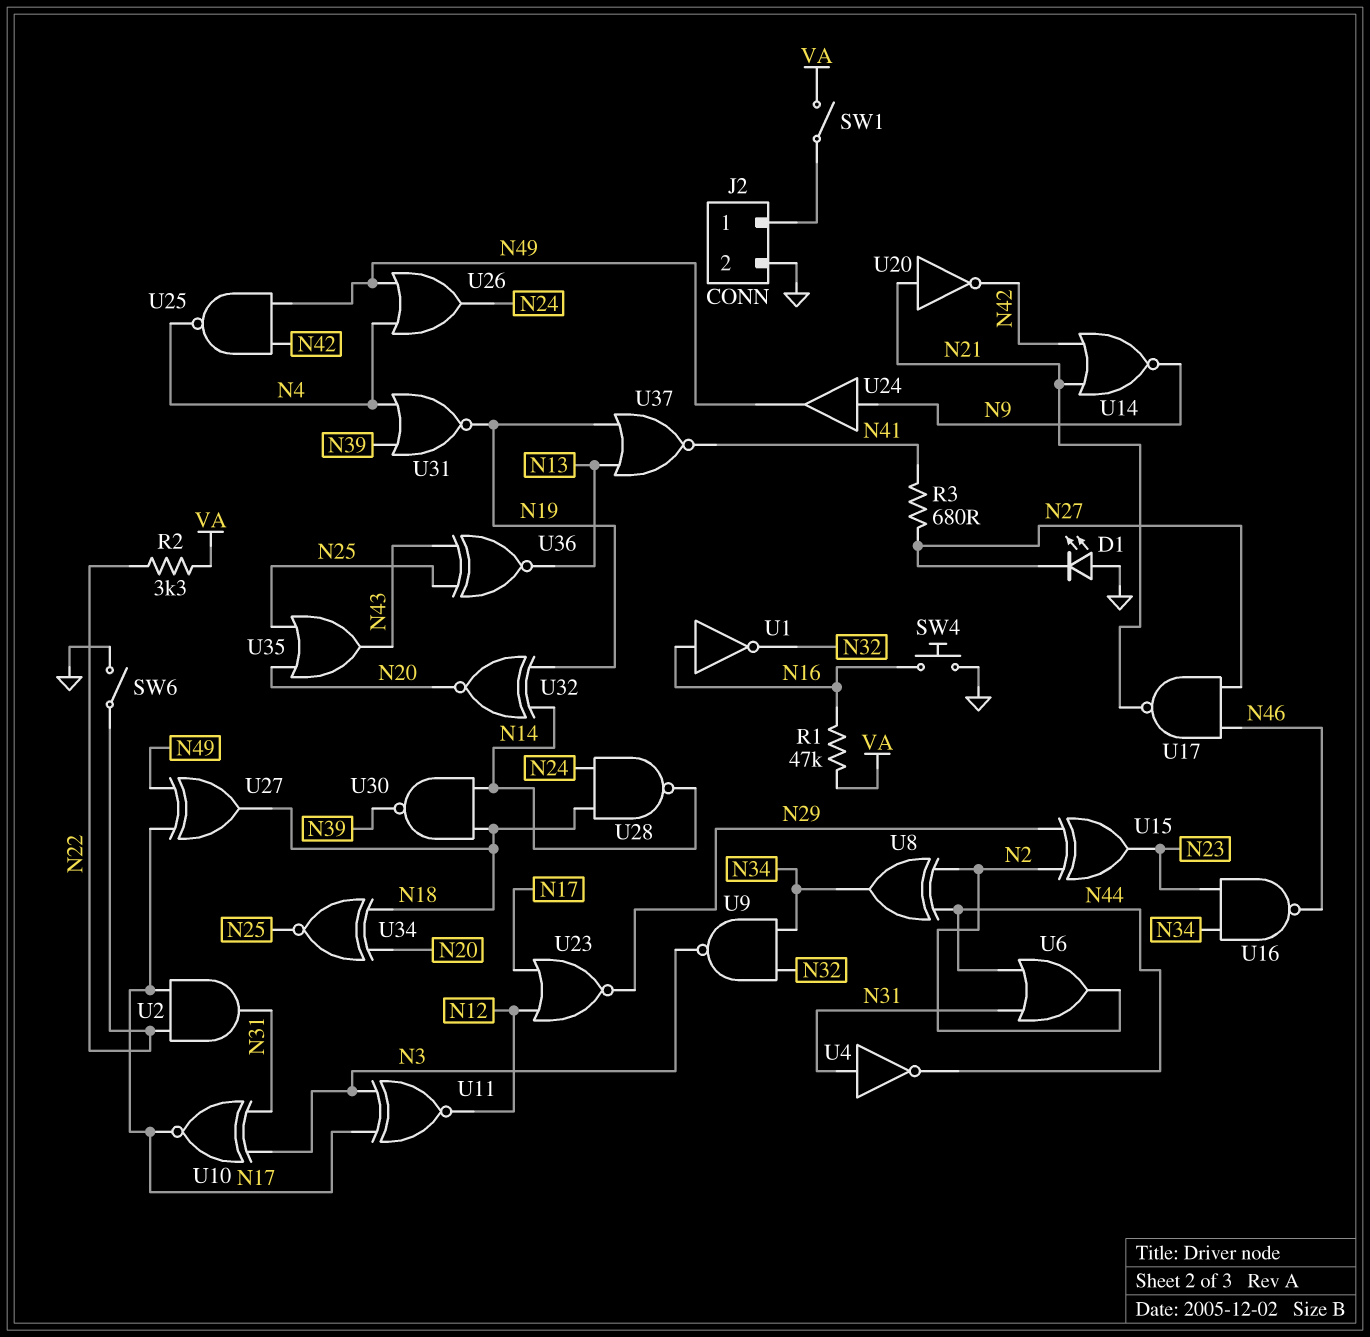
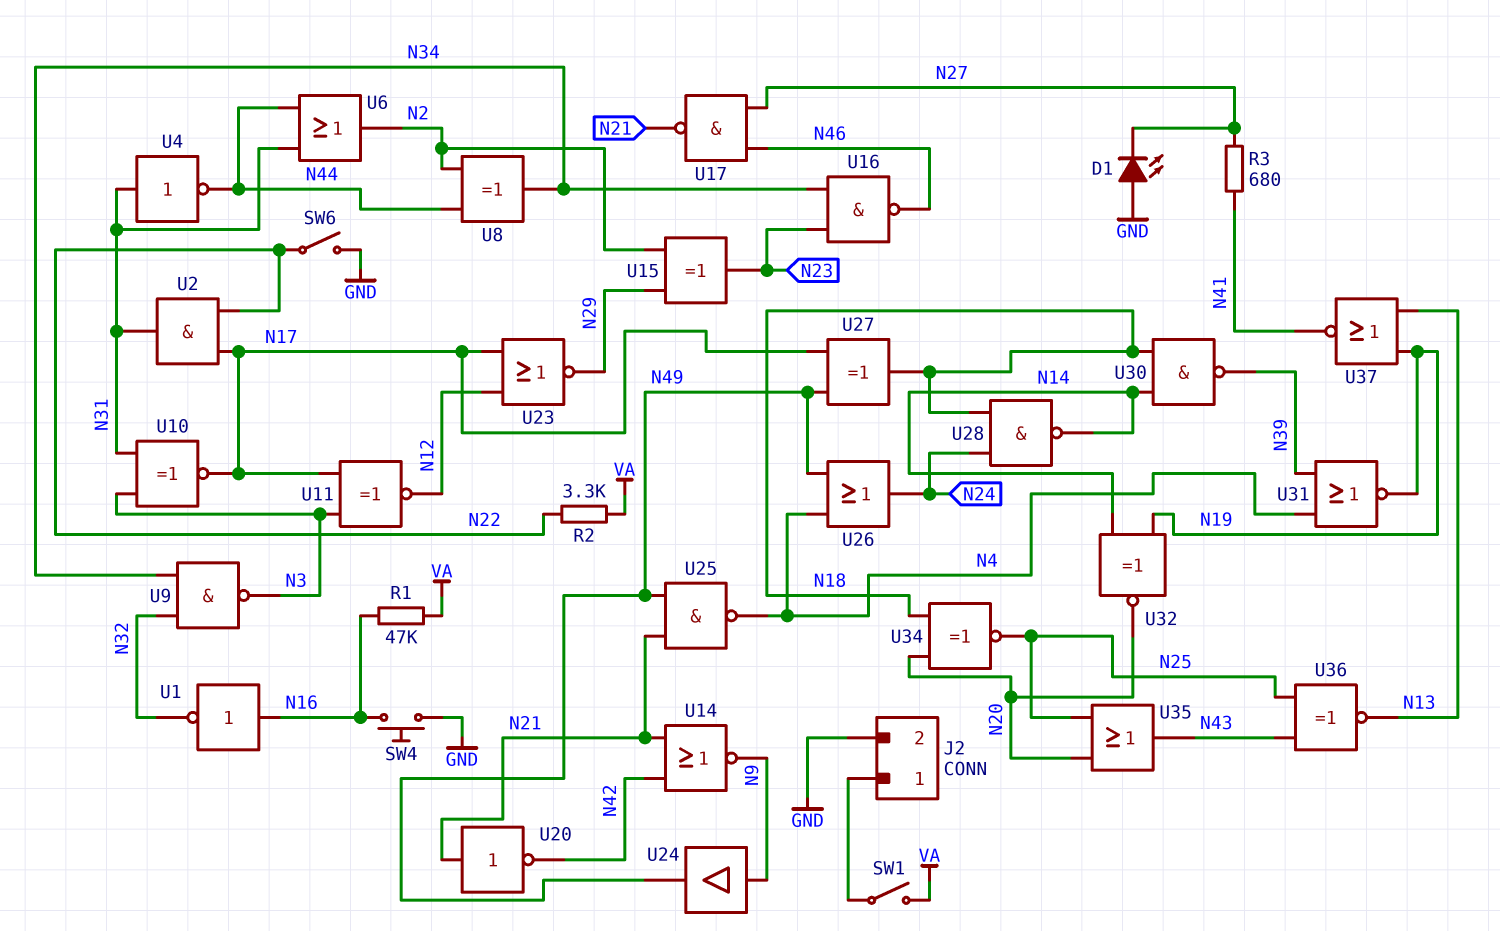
U25: NAND (in N42, in N49, out N4) -> NAND (in N21, in N49, out N4)

